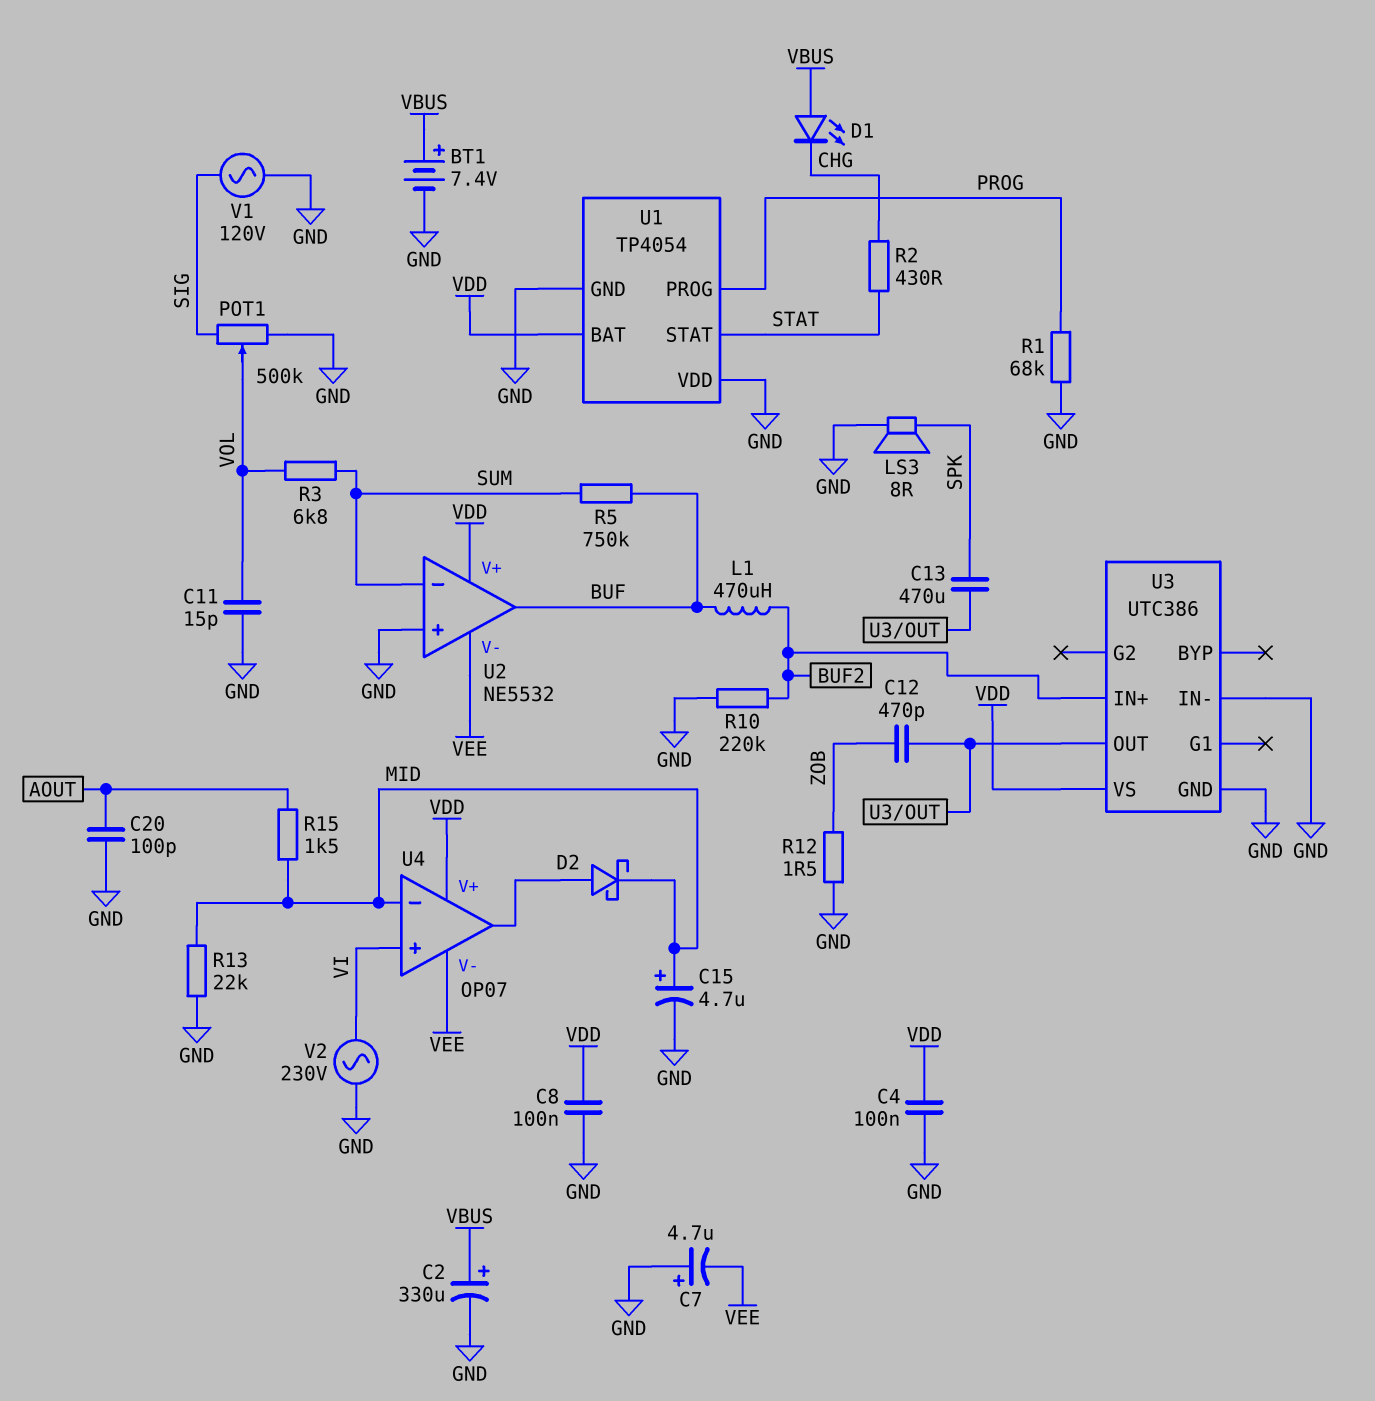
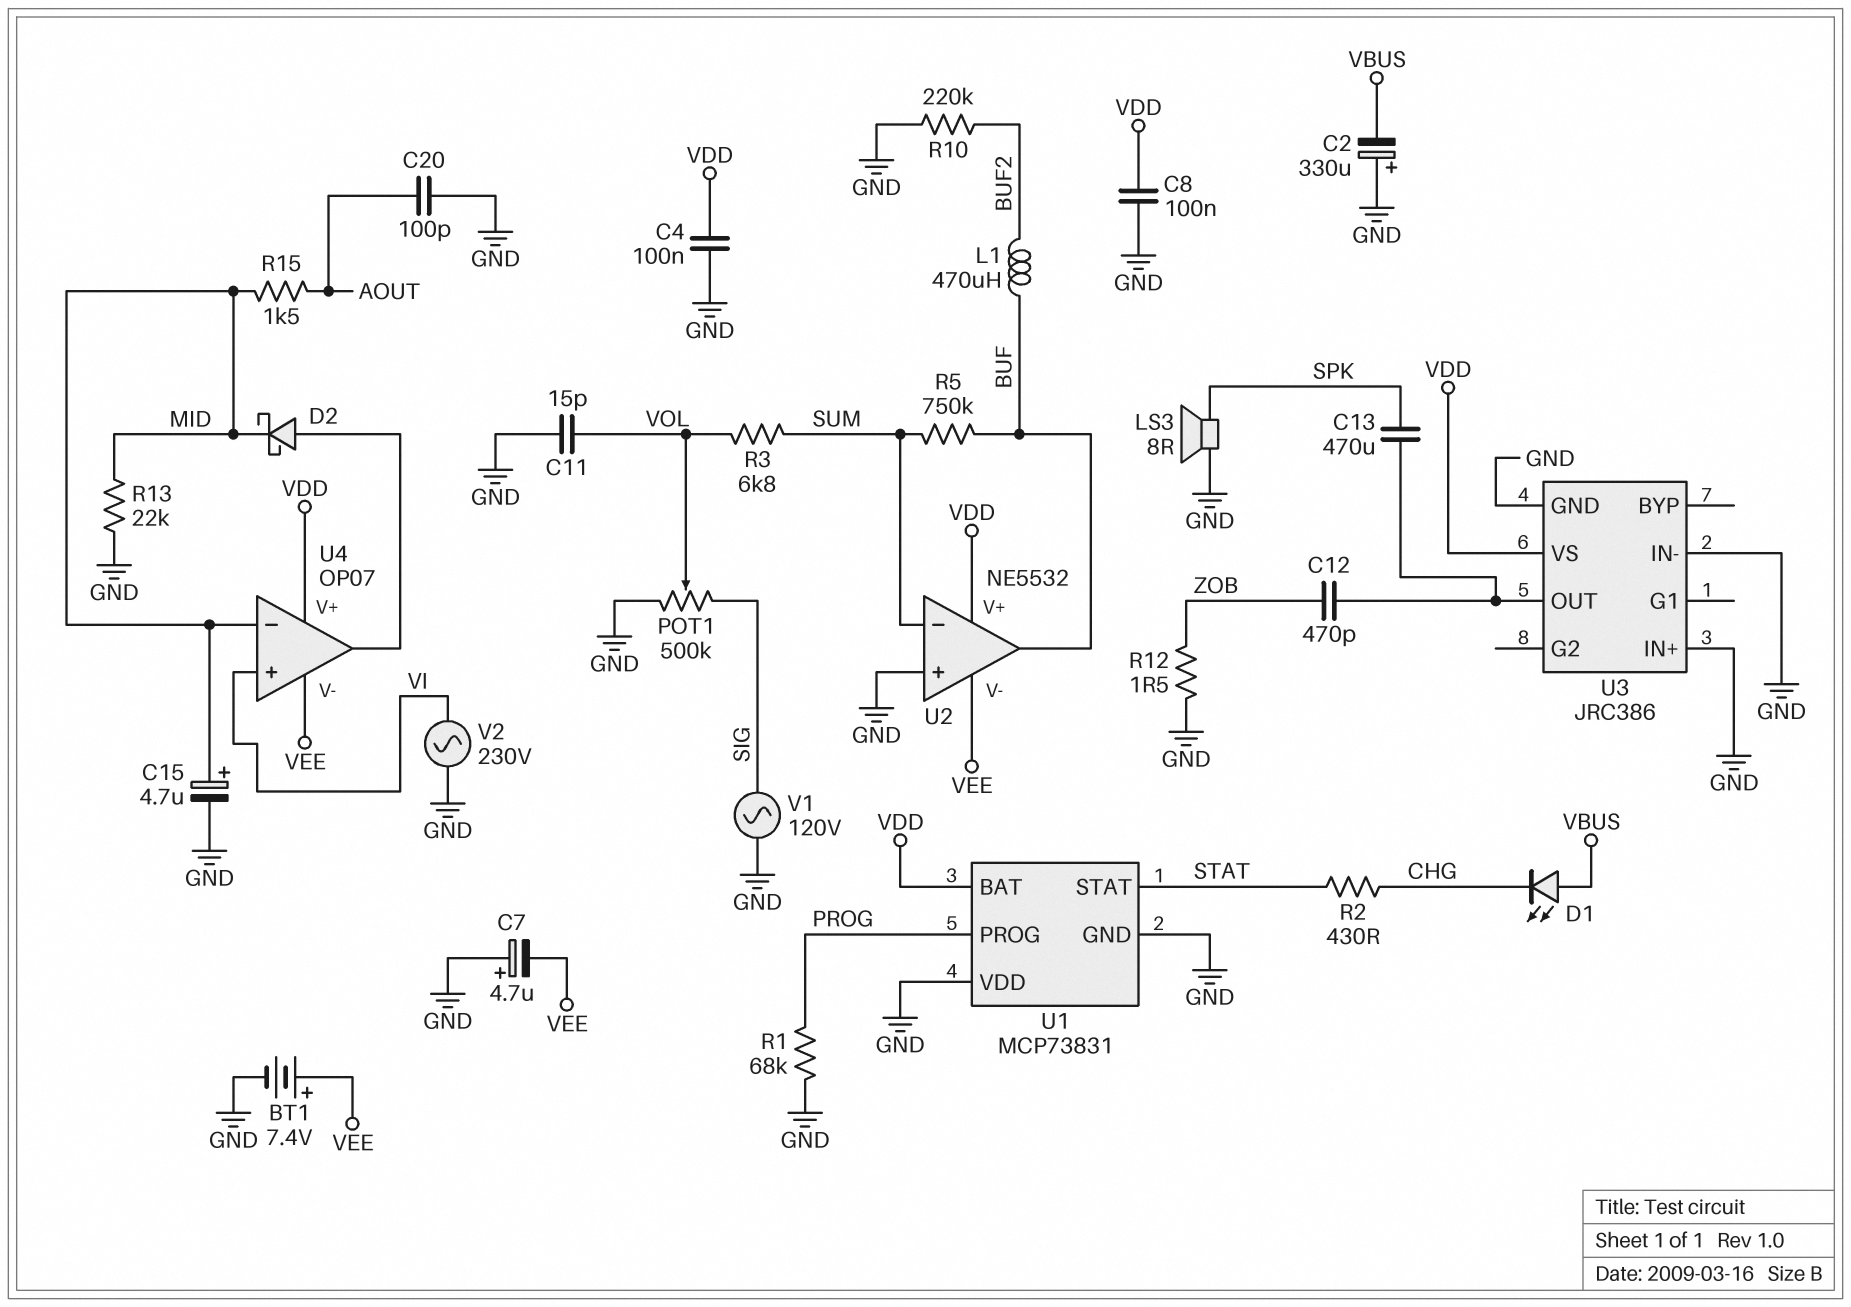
BT1: 7.4V (plus VBUS, minus GND) -> 7.4V (plus VEE, minus GND)
C2: 330uF (plus VBUS, minus GND) -> 330uF (plus GND, minus VBUS)
U1: TP4054 -> MCP73831
U3: UTC386 -> JRC386
U3 pin IN+: BUF2 -> GND

